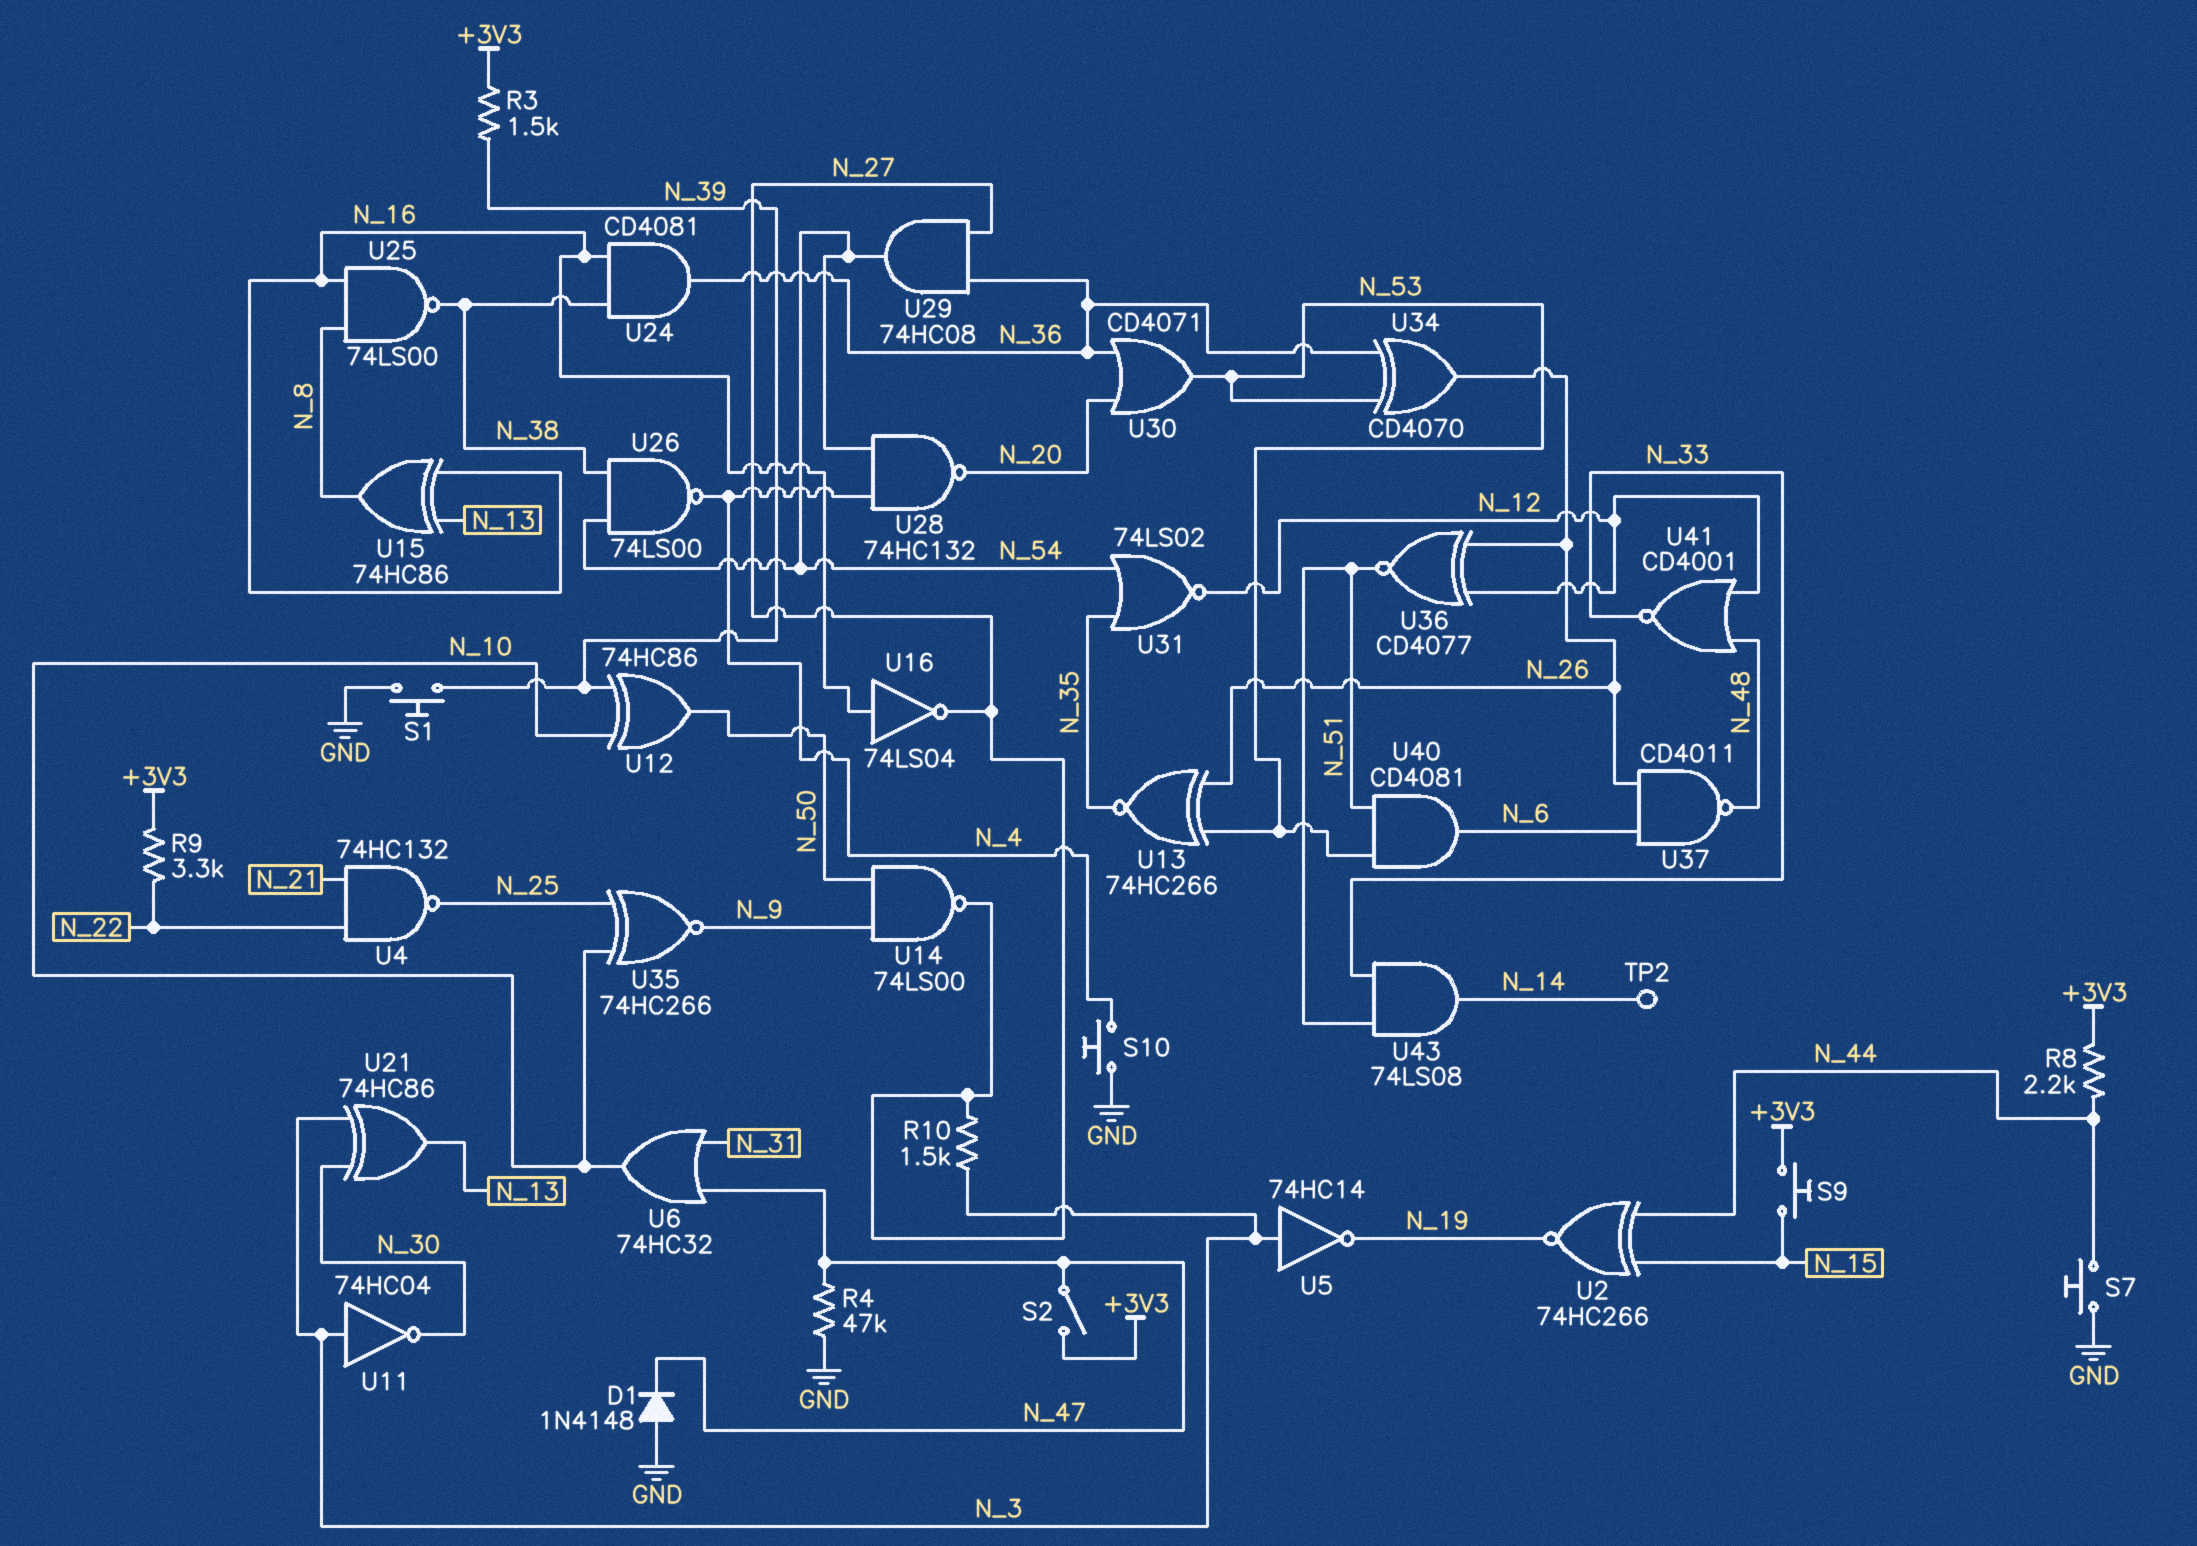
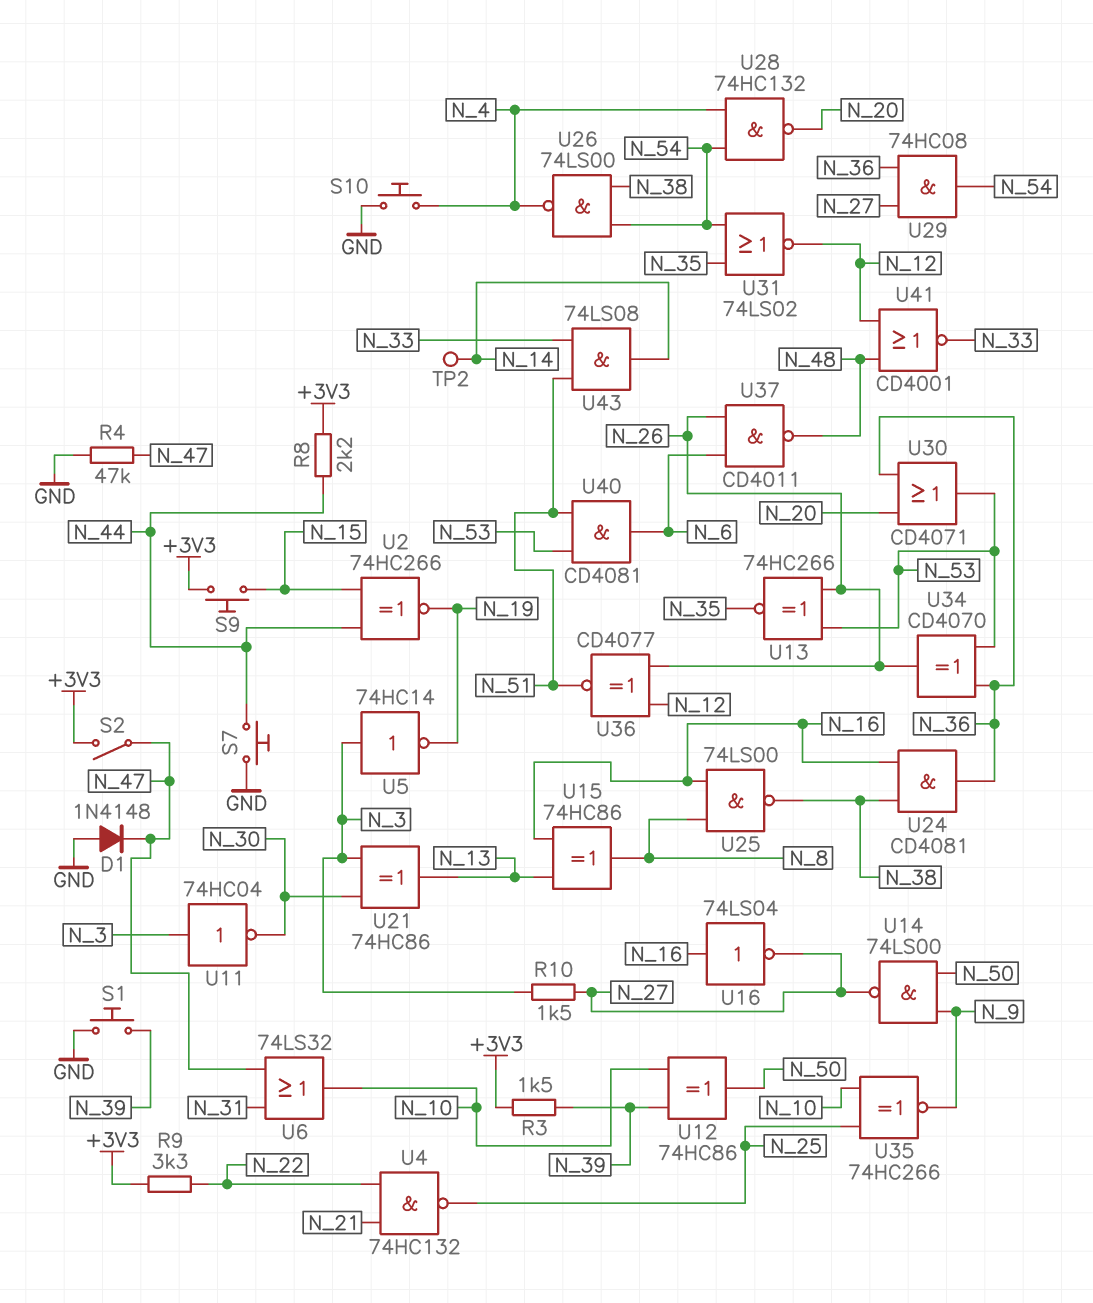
U6: OR 74HC32 (in N_31, in N_47, out N_10) -> OR 74LS32 (in N_31, in N_47, out N_10)

